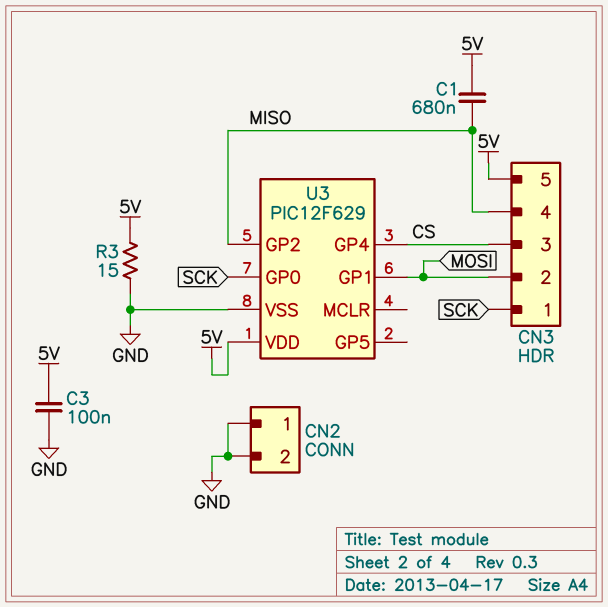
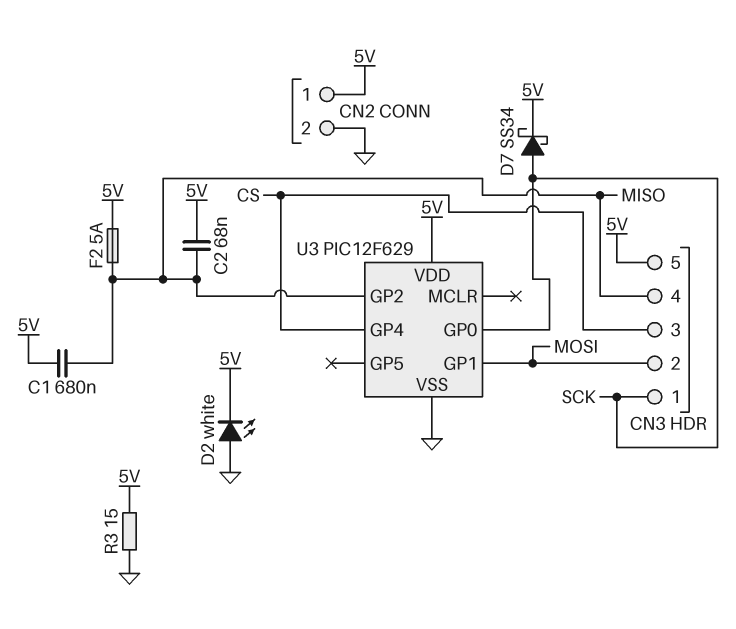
C2: none -> 68nF (5V, MISO)
C3: 100nF (5V, GND) -> none
CN2 pin 1: GND -> 5V
D2: none -> LED white (A GND, K 5V)
D7: none -> schottky SS34 (A SCK, K 5V)
F2: none -> 5A (5V, MISO)

